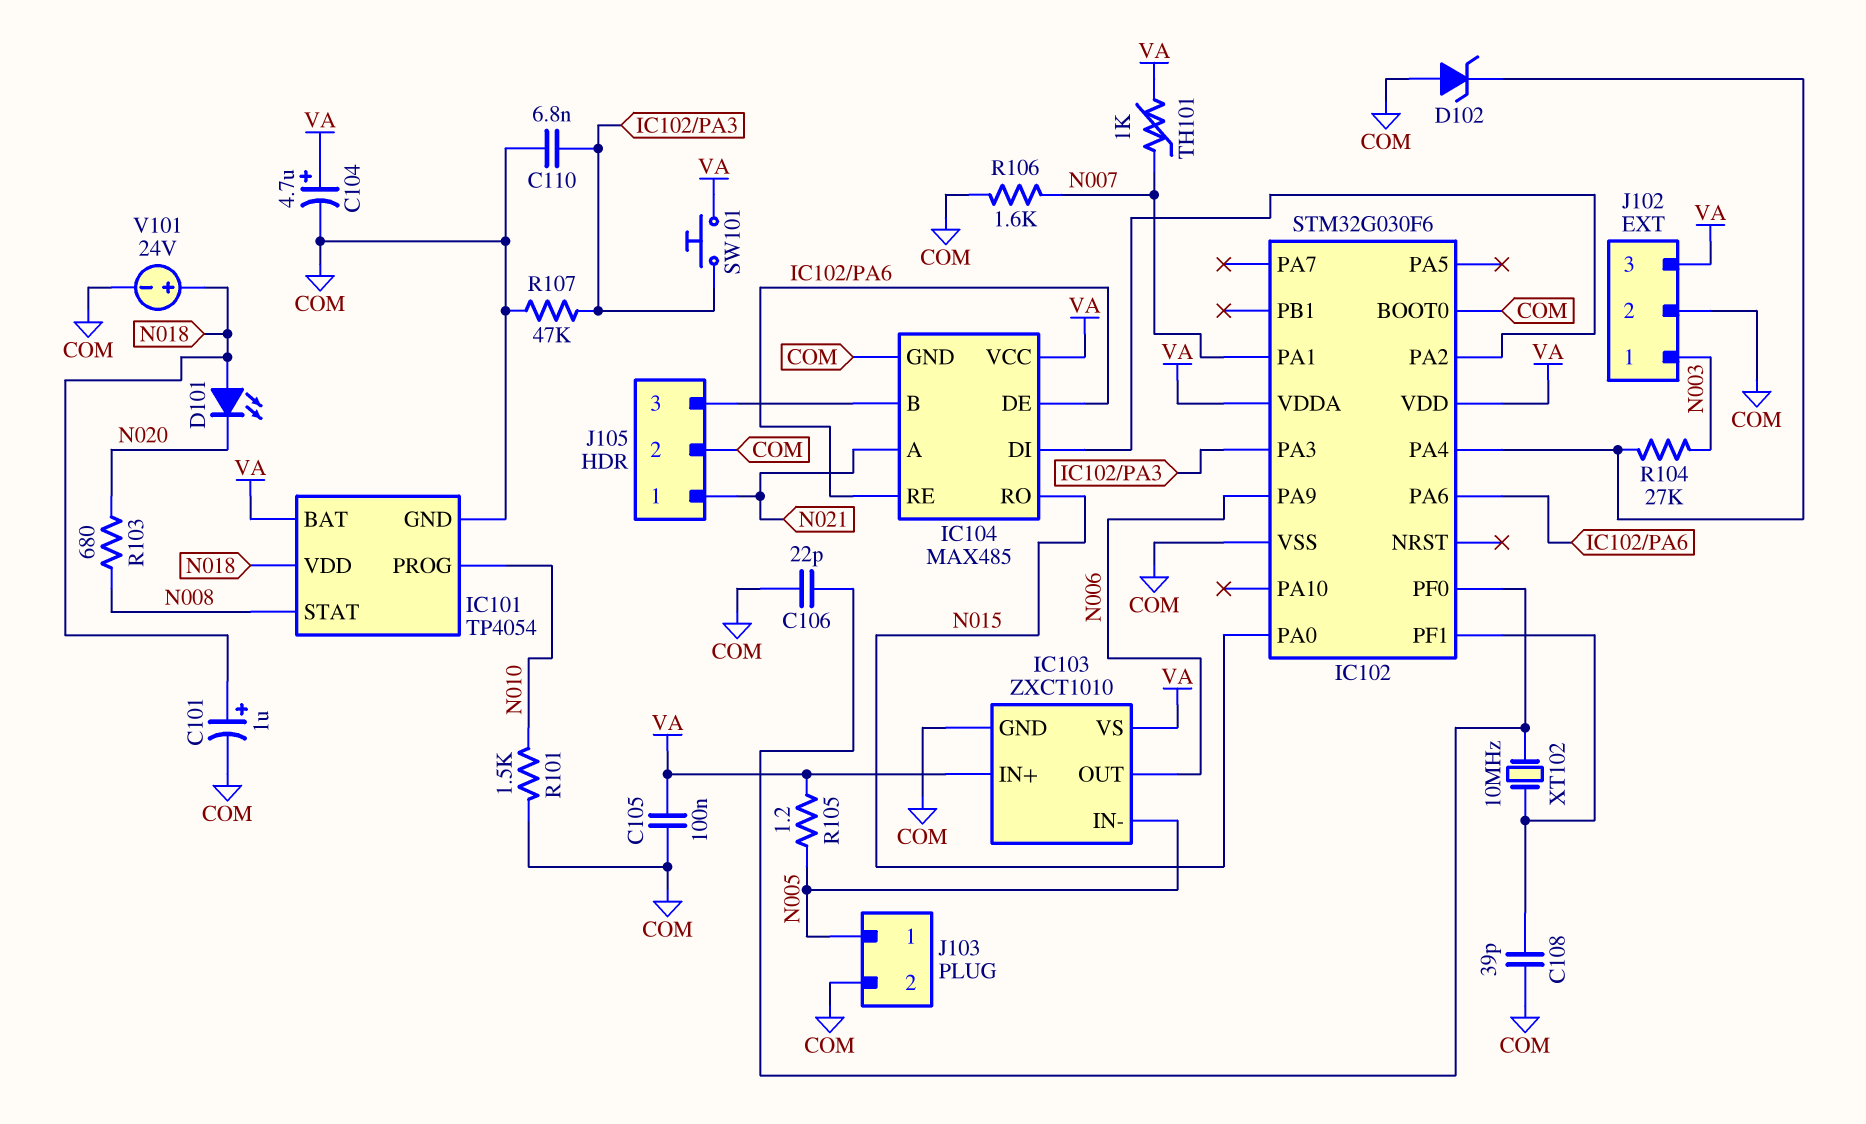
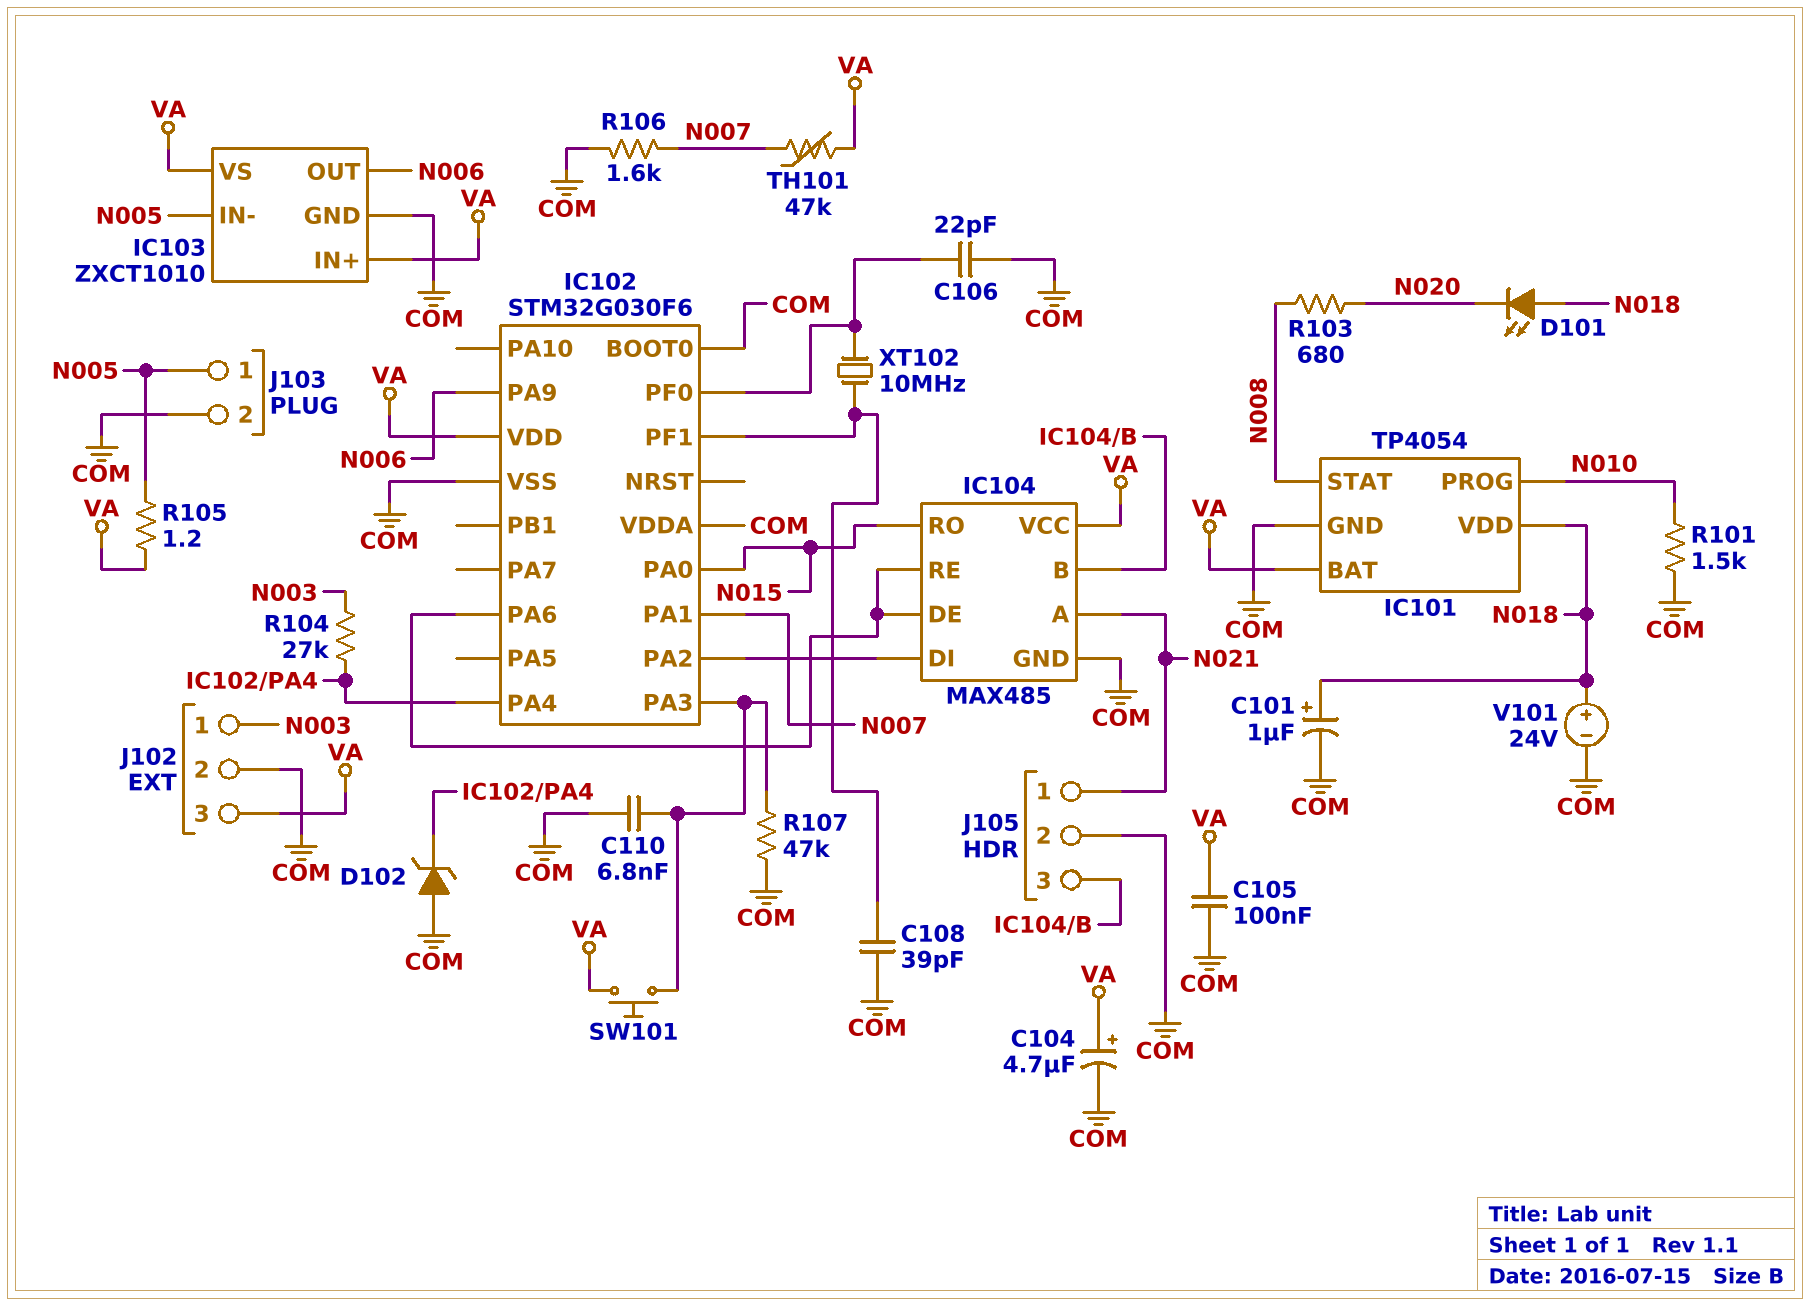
IC102 pin VDDA: VA -> COM
TH101: 1k (N007, VA) -> 47k (N007, VA)

